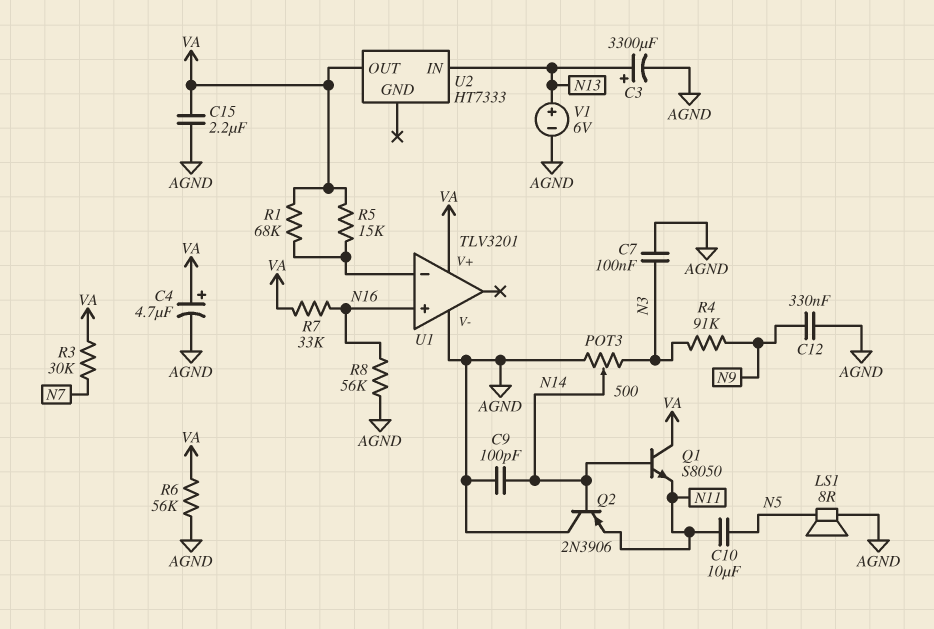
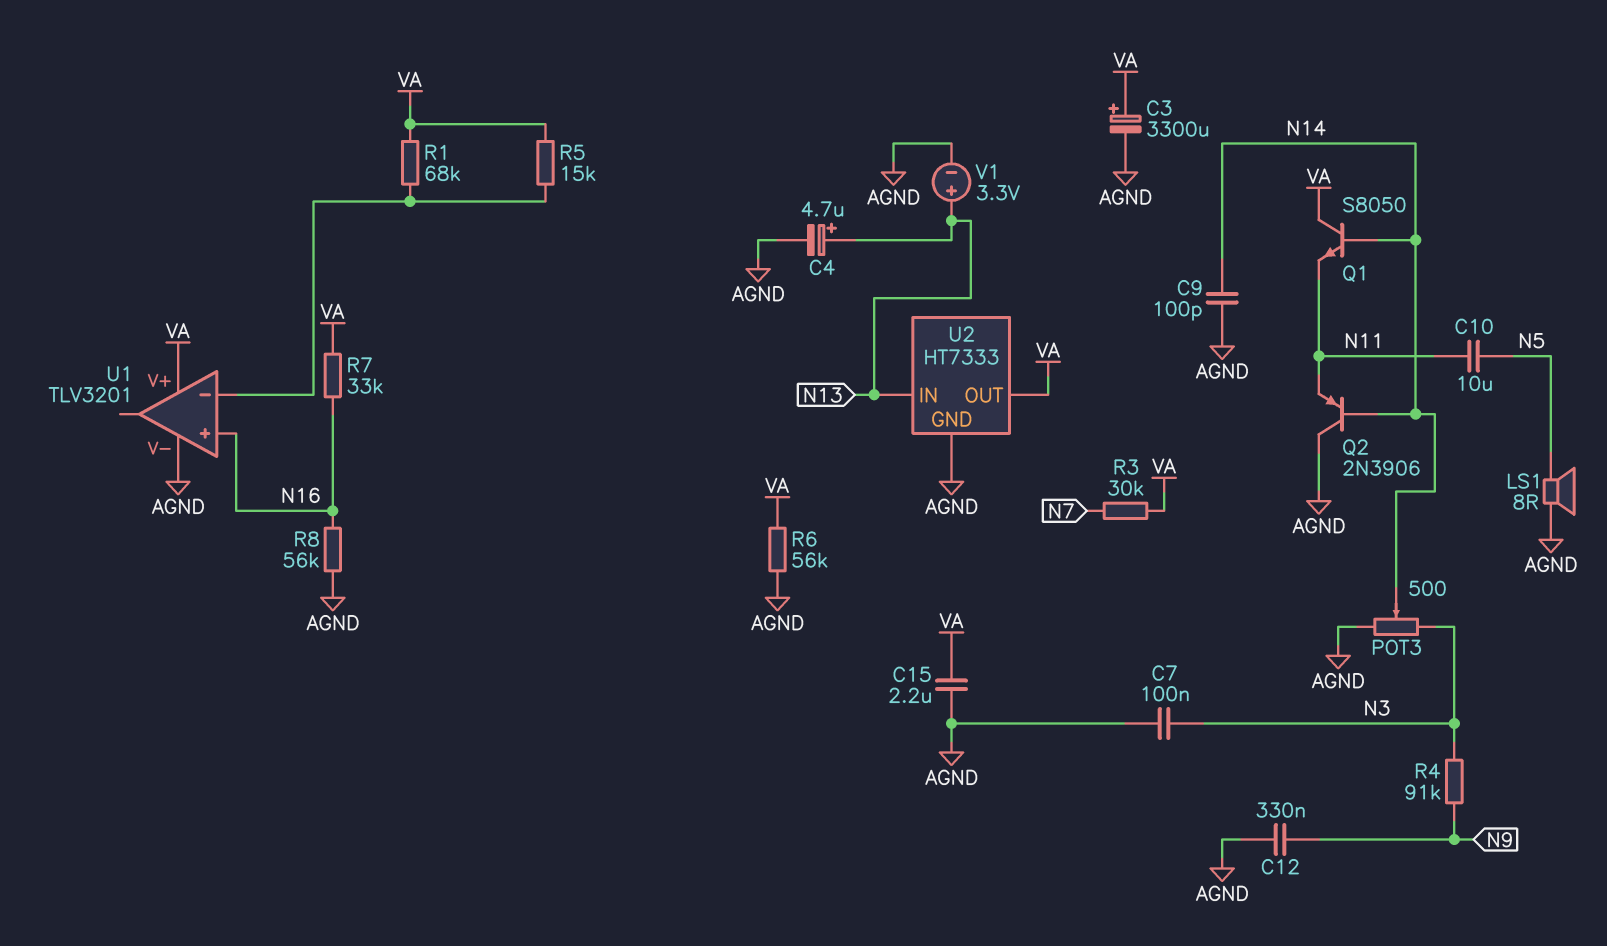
C3: 3300uF (plus N13, minus AGND) -> 3300uF (plus VA, minus AGND)
C4: 4.7uF (plus VA, minus AGND) -> 4.7uF (plus N13, minus AGND)
U2 pin GND: none -> AGND
V1: 6V (plus N13, minus AGND) -> 3.3V (plus N13, minus AGND)

